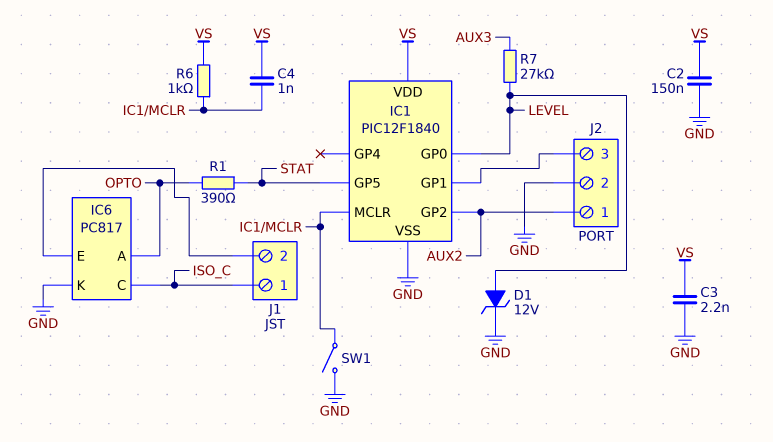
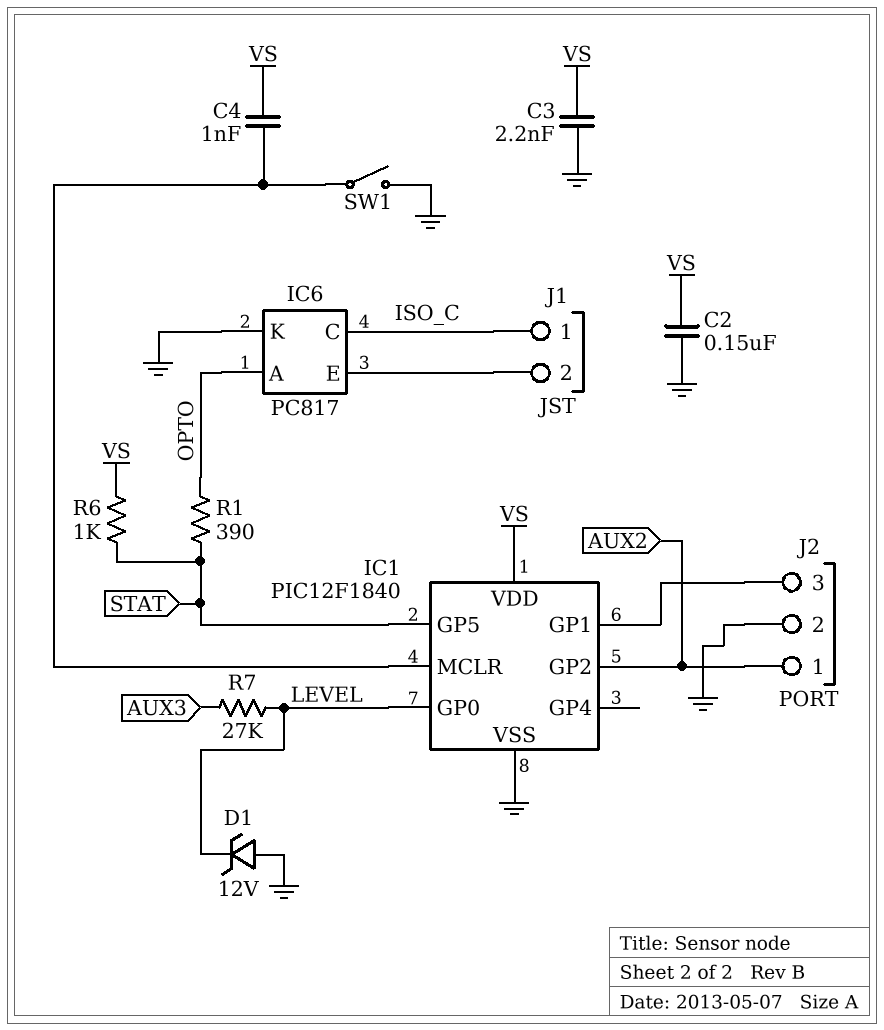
D1: zener 12V (A LEVEL, K GND) -> zener 12V (A GND, K LEVEL)
R6: 1k (IC1/MCLR, VS) -> 1k (STAT, VS)

